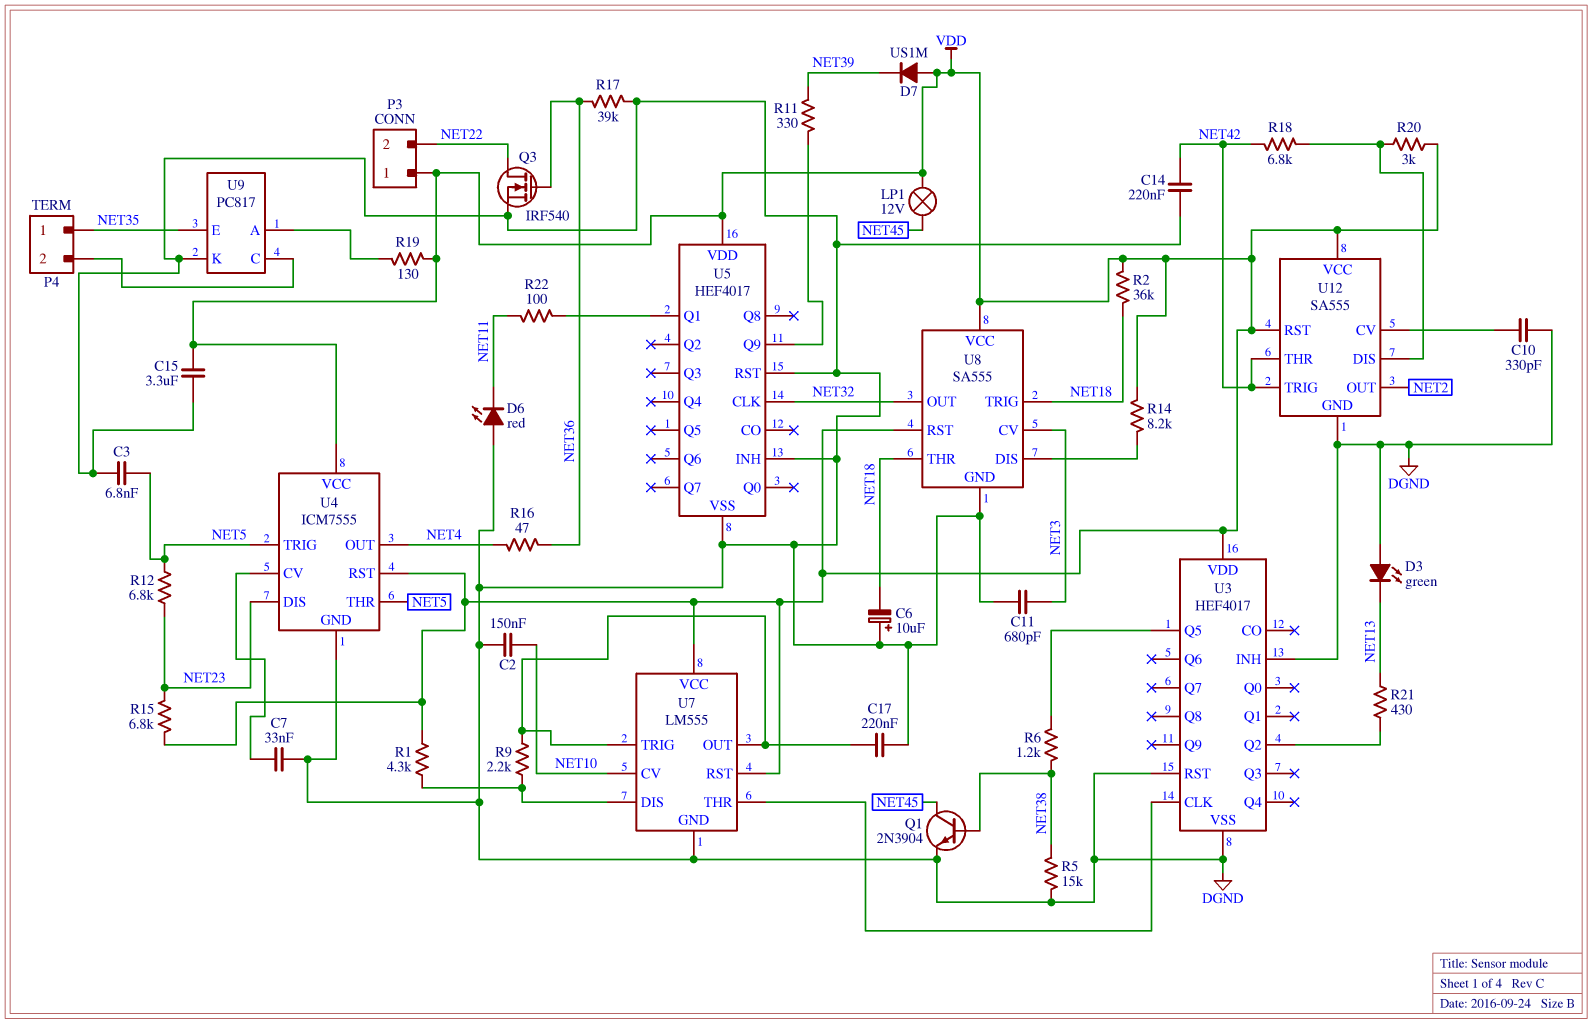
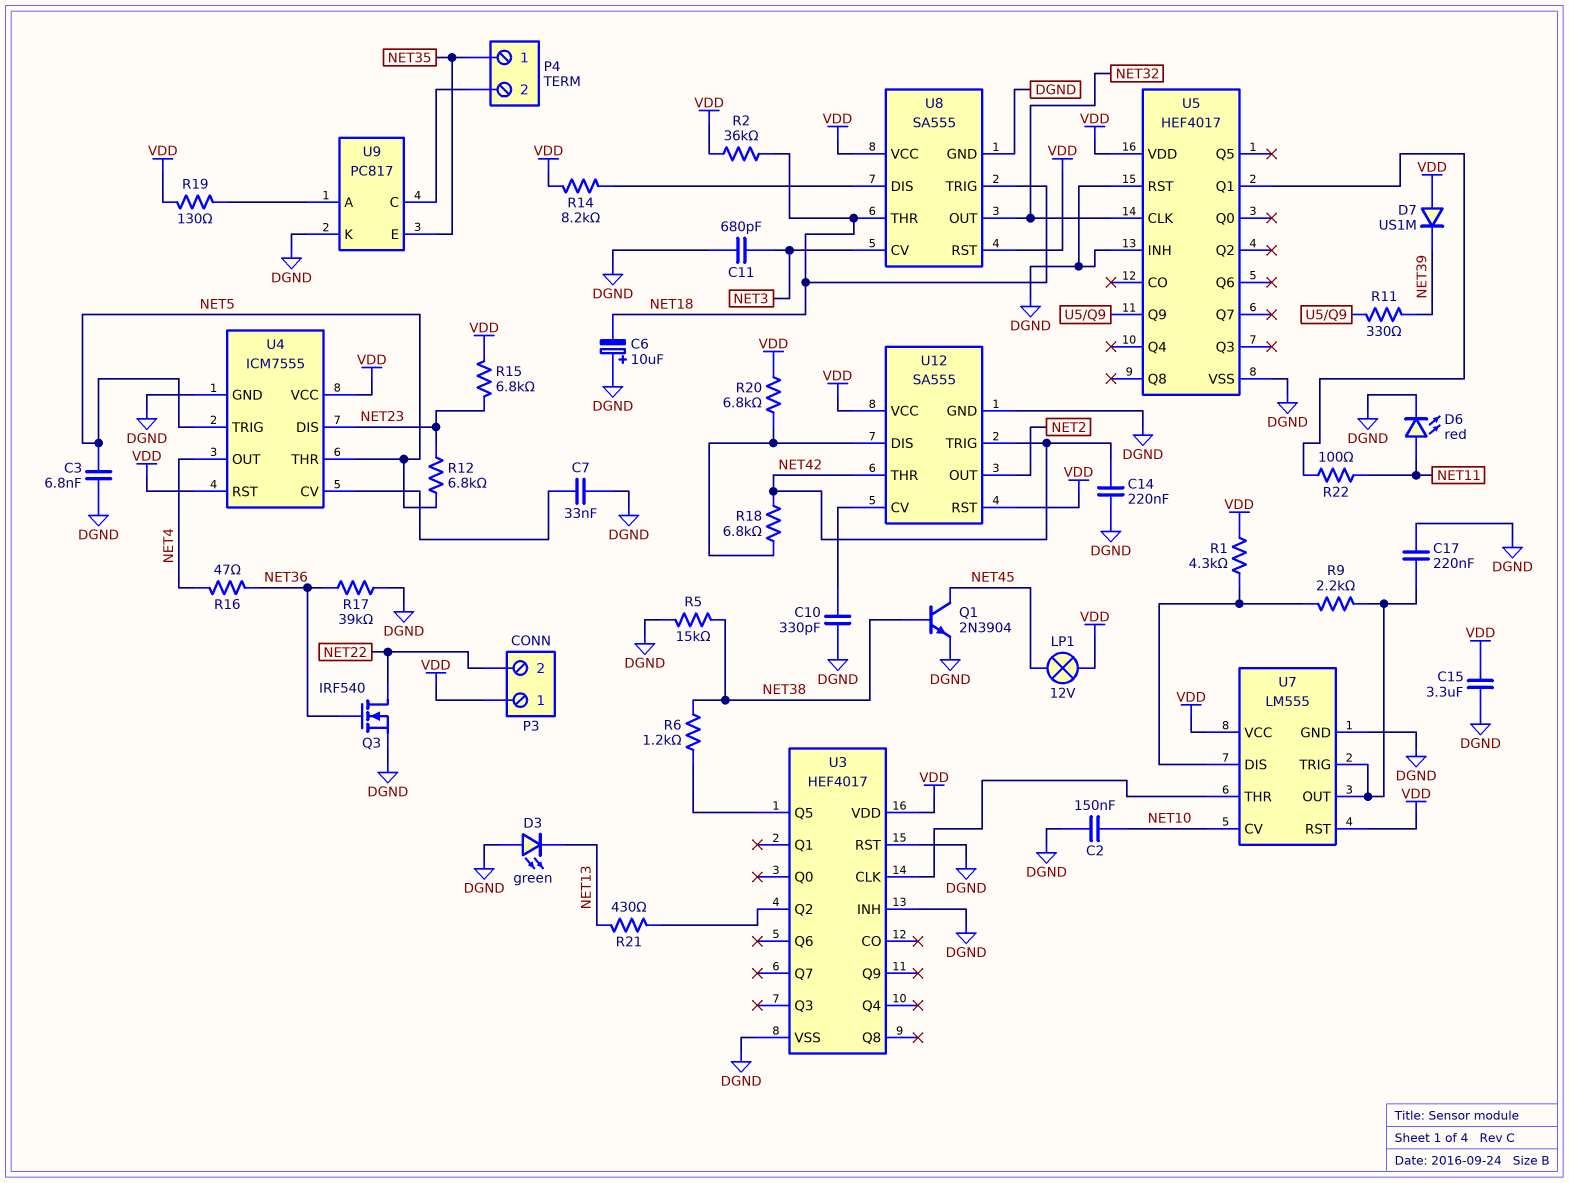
D6: LED red (A DGND, K NET11) -> LED red (A NET11, K DGND)
R20: 3k (U12/DIS, VDD) -> 6.8k (U12/DIS, VDD)

